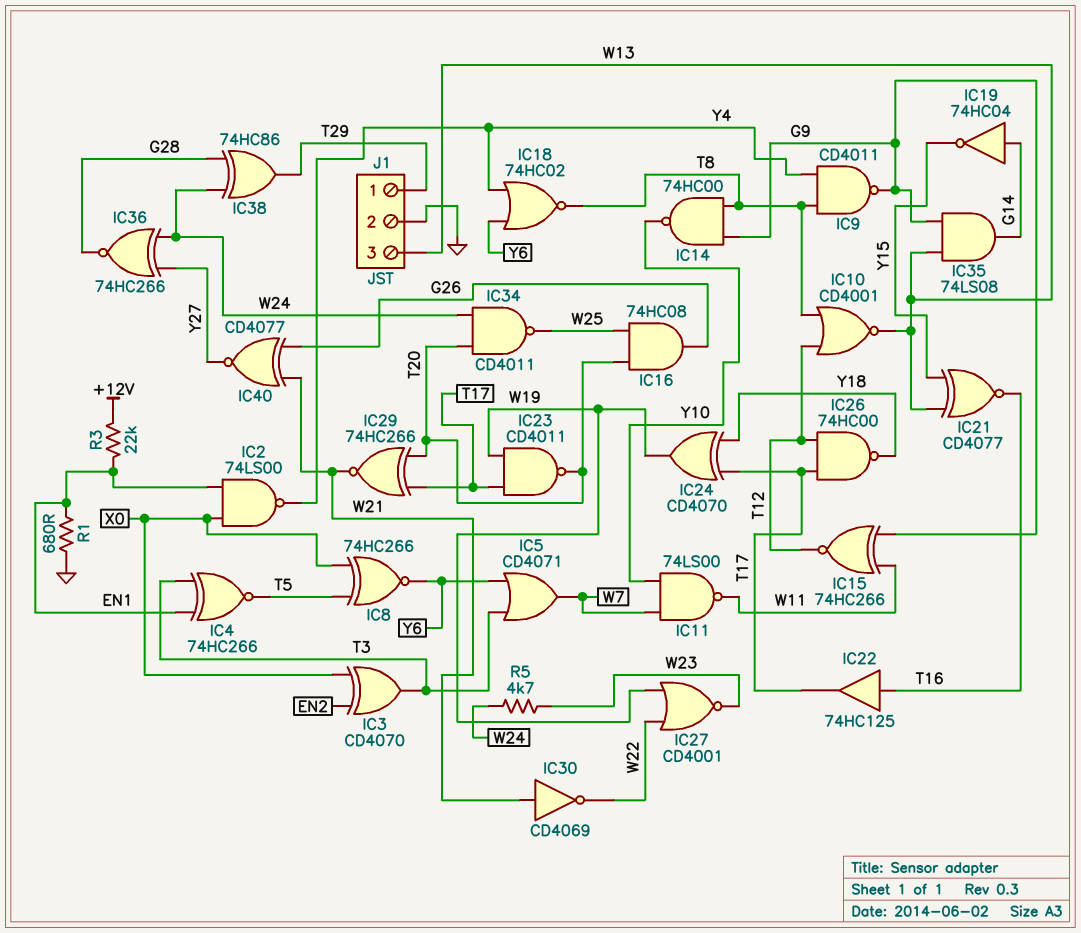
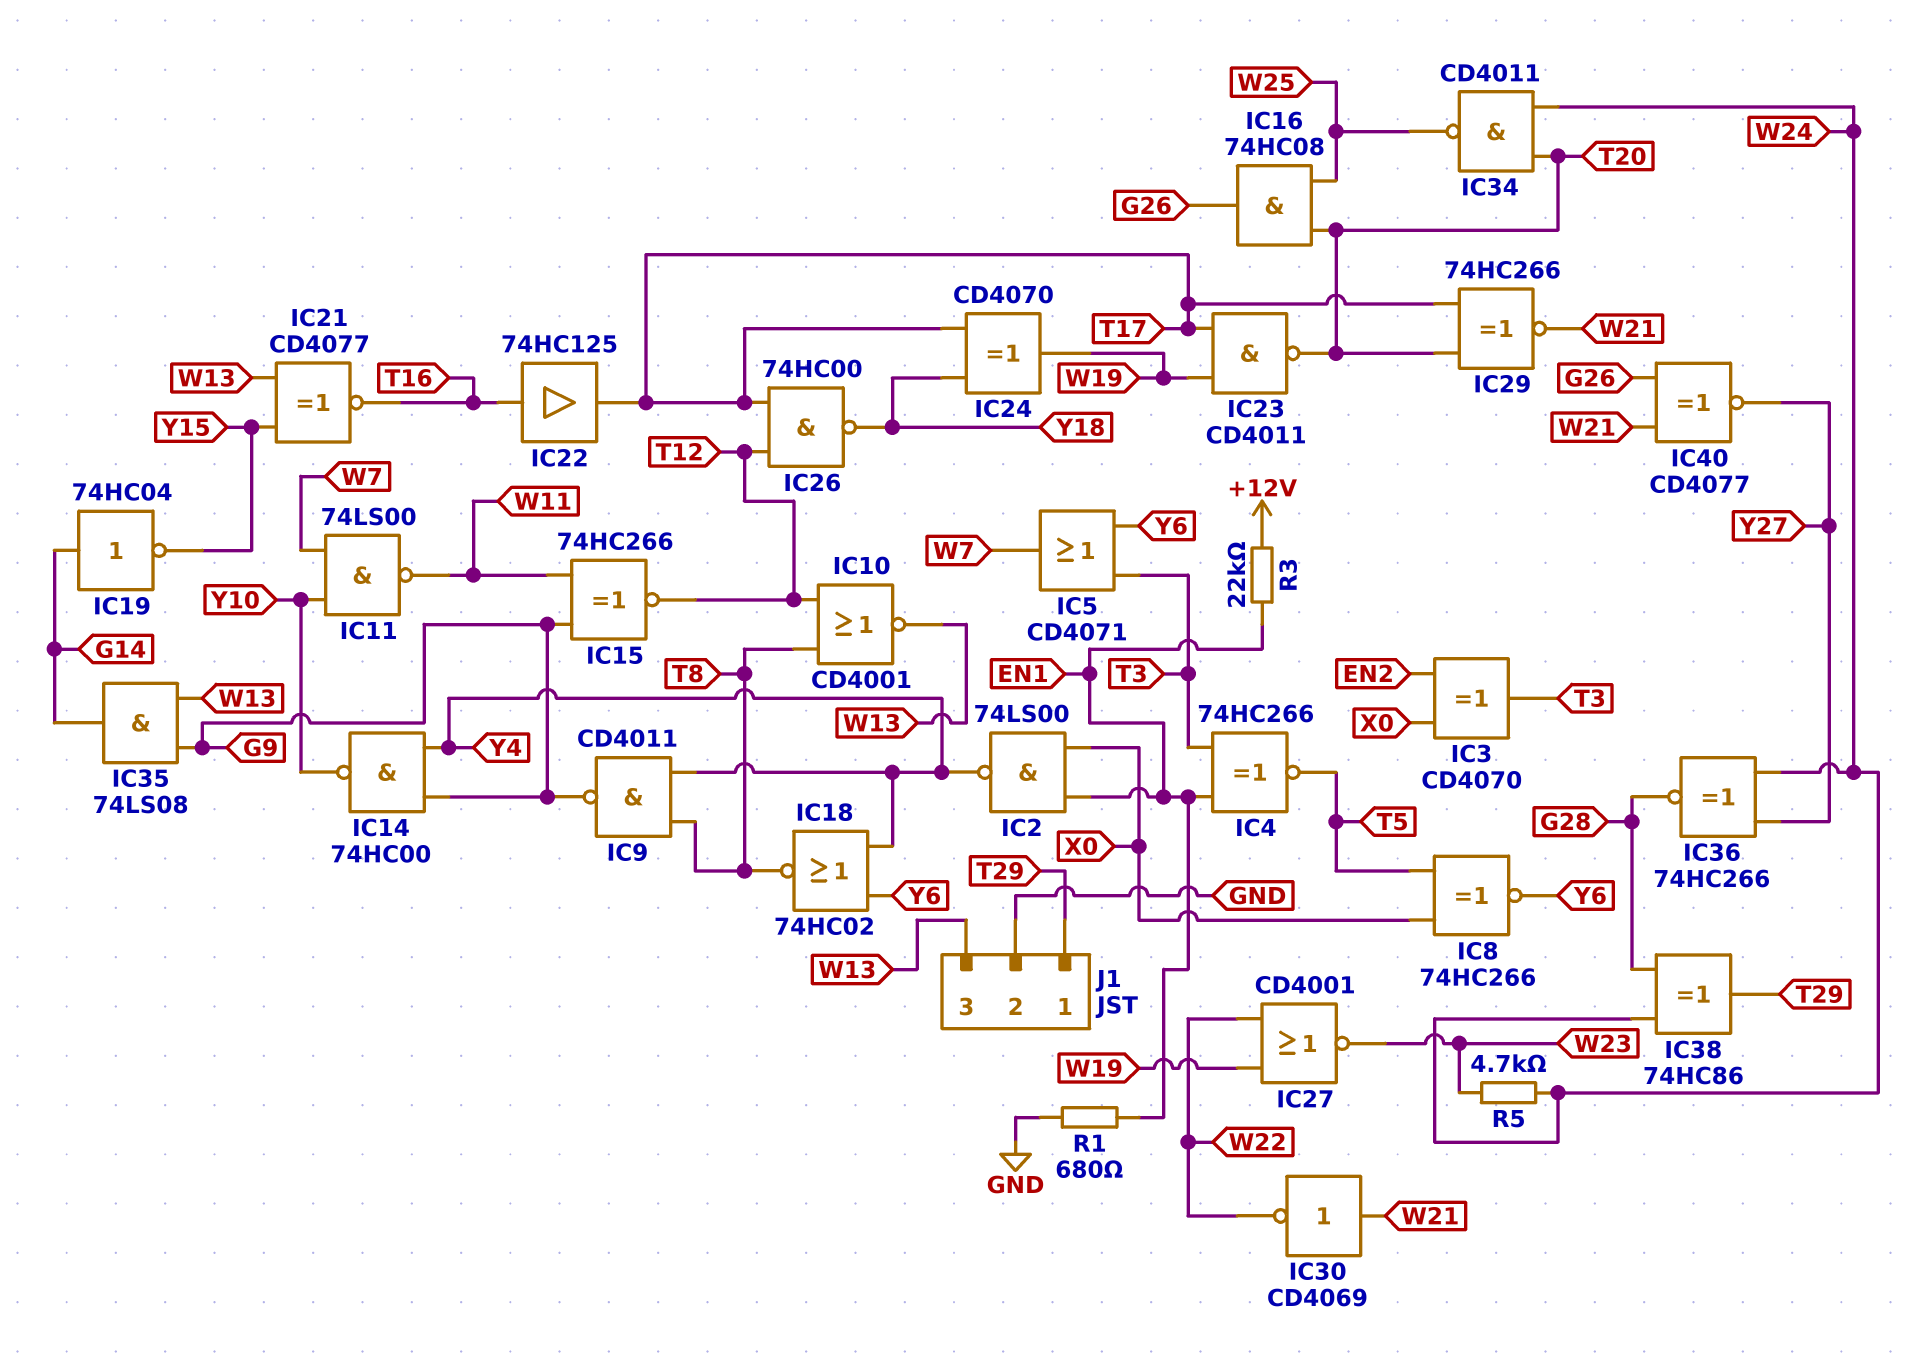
IC14: NAND 74HC00 (in G9, in T8, out Y10) -> NAND 74HC00 (in G9, in Y4, out Y10)

